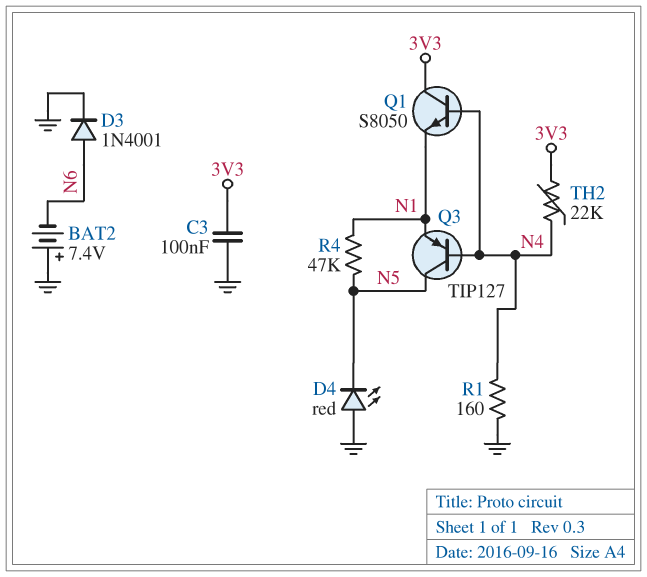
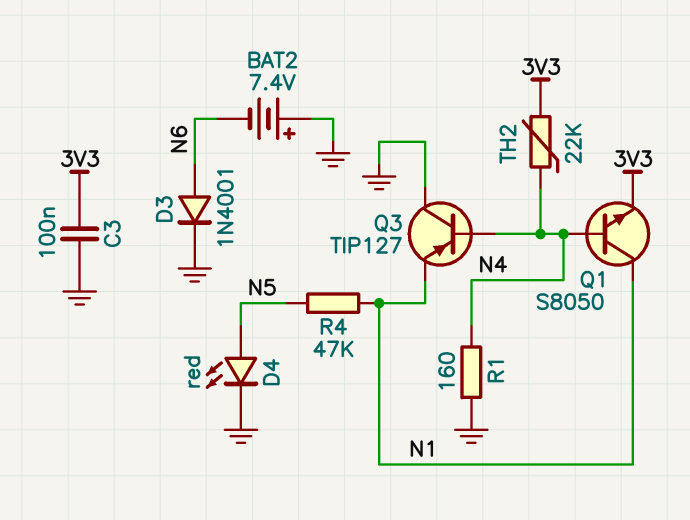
D4: LED red (A GND, K N5) -> LED red (A N5, K GND)
Q1: NPN S8050 (B N4, C 3V3, E N1) -> NPN S8050 (B N4, C N1, E 3V3)
Q3: PNP TIP127 (B N4, C N5, E N1) -> PNP TIP127 (B N4, C GND, E N1)

